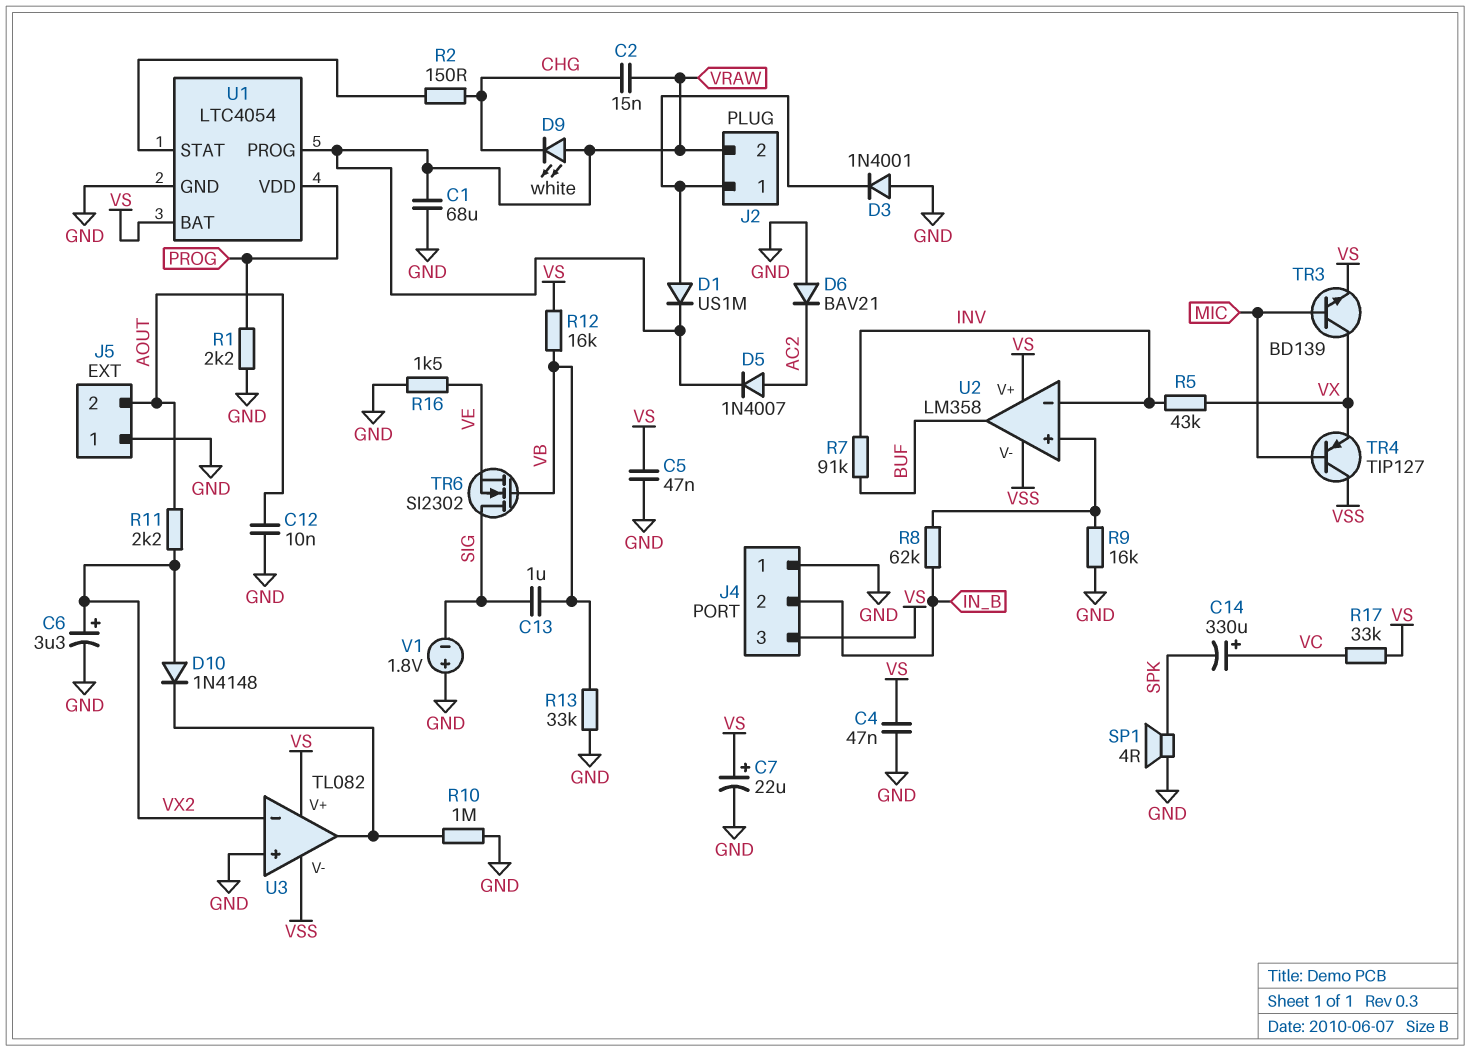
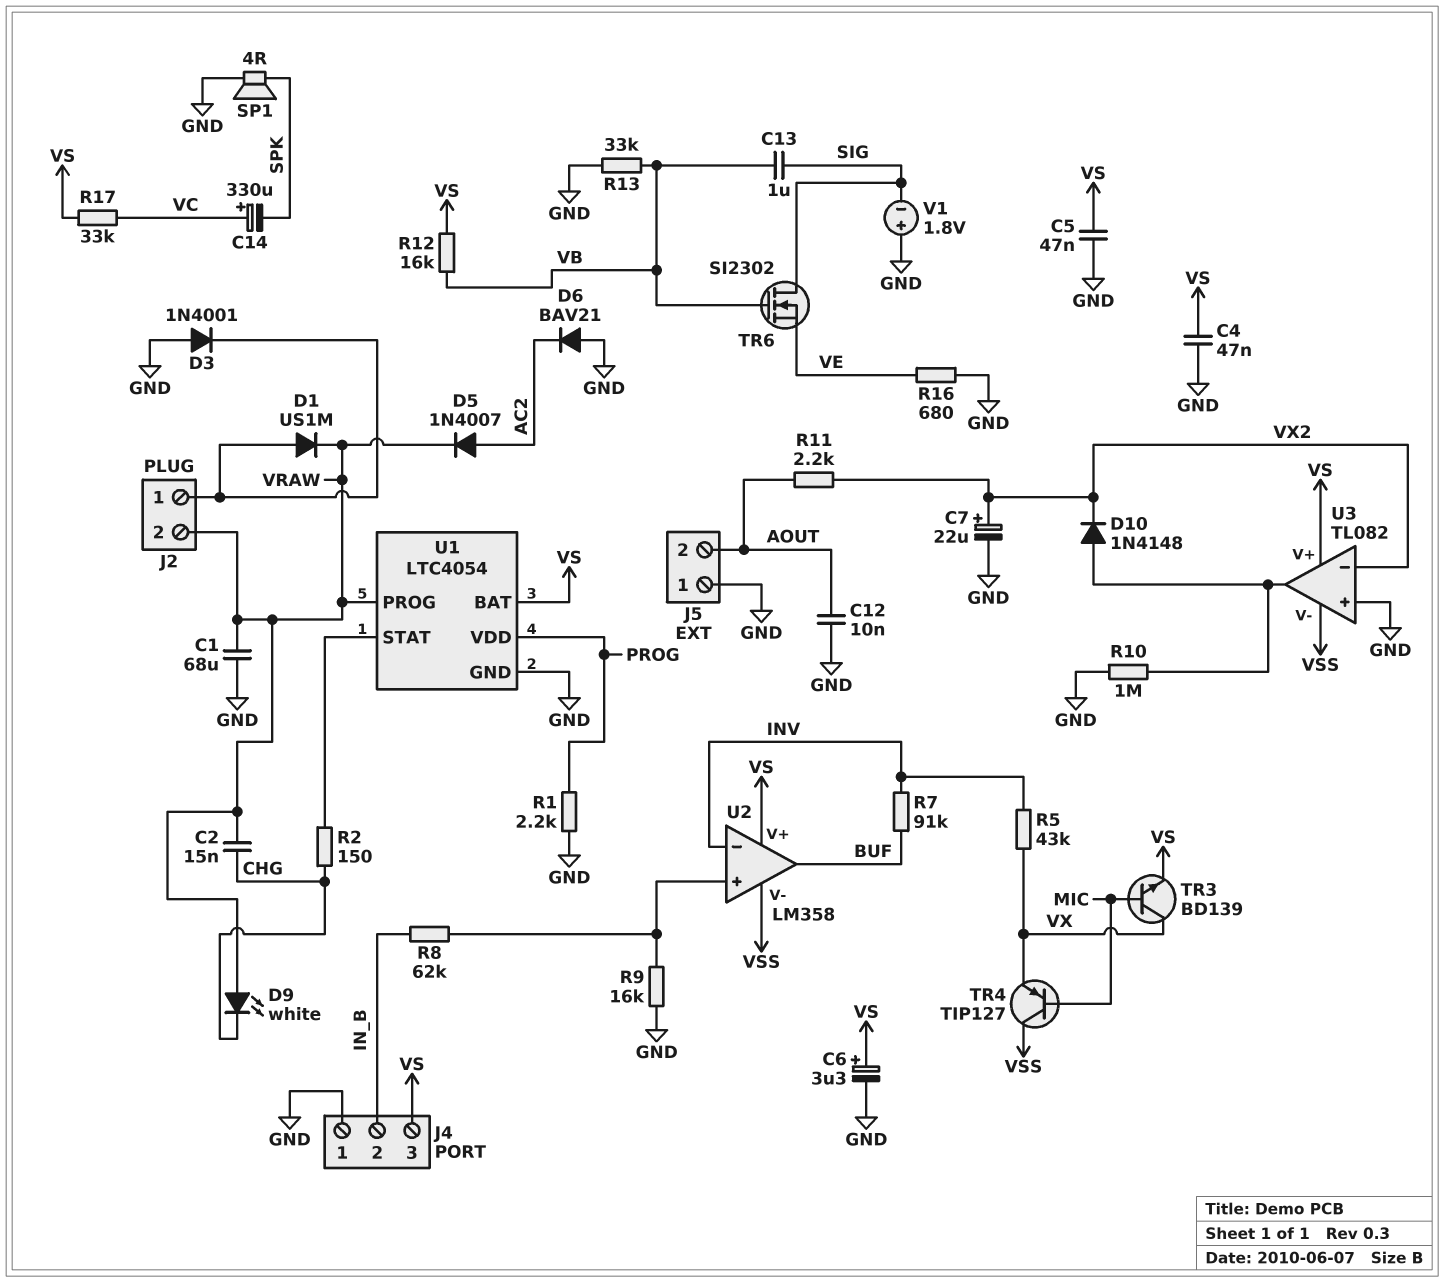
C6: 3.3uF (plus VX2, minus GND) -> 3.3uF (plus VS, minus GND)
C7: 22uF (plus VS, minus GND) -> 22uF (plus VX2, minus GND)
D10: diode 1N4148 (A VX2, K U3/out) -> diode 1N4148 (A U3/out, K VX2)
R16: 1.5k (GND, VE) -> 680 (GND, VE)

